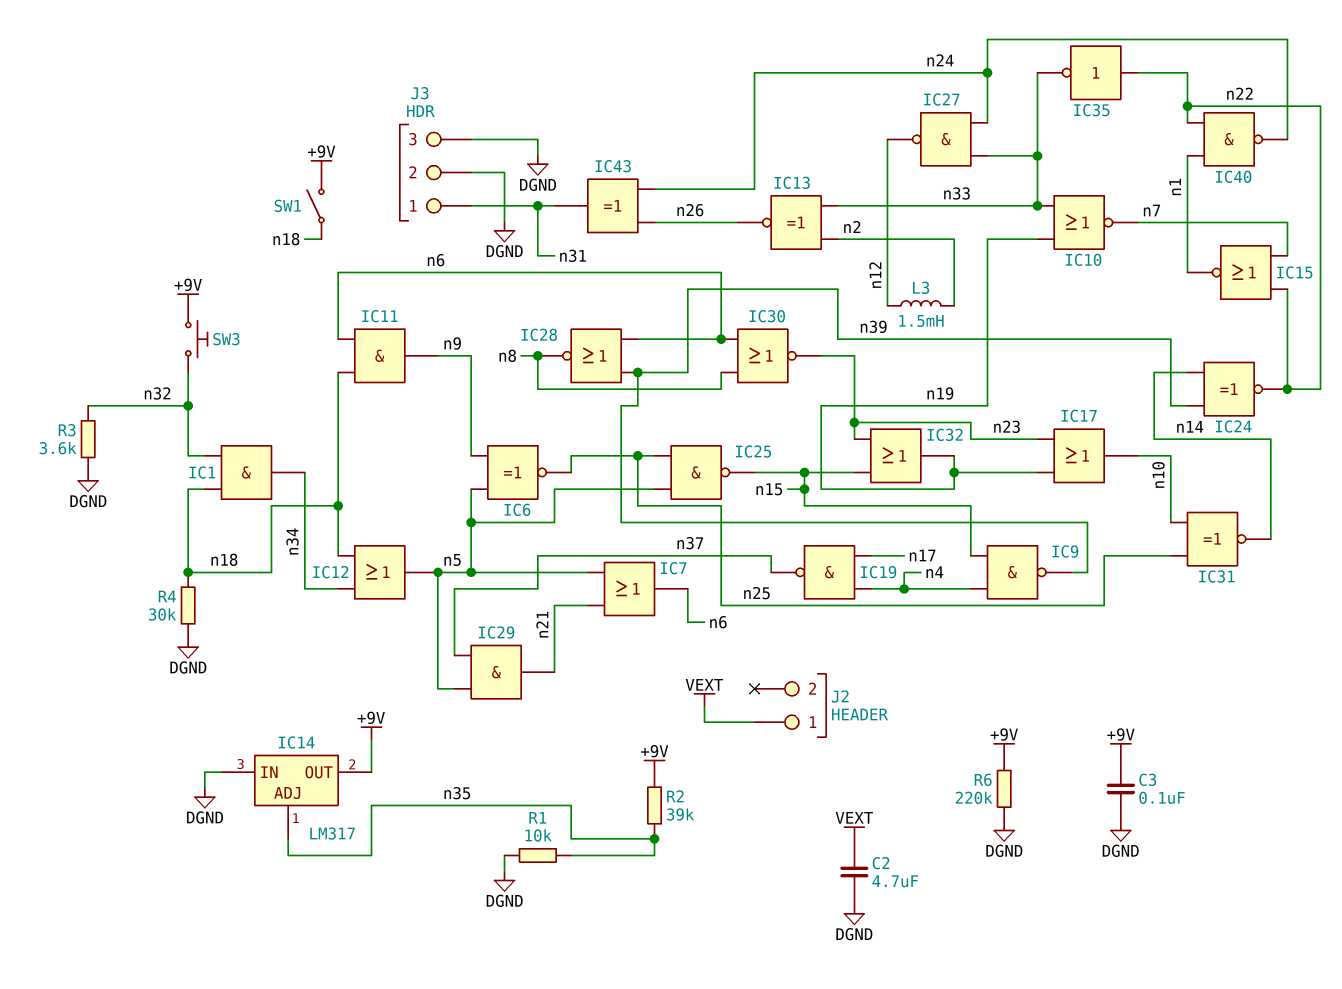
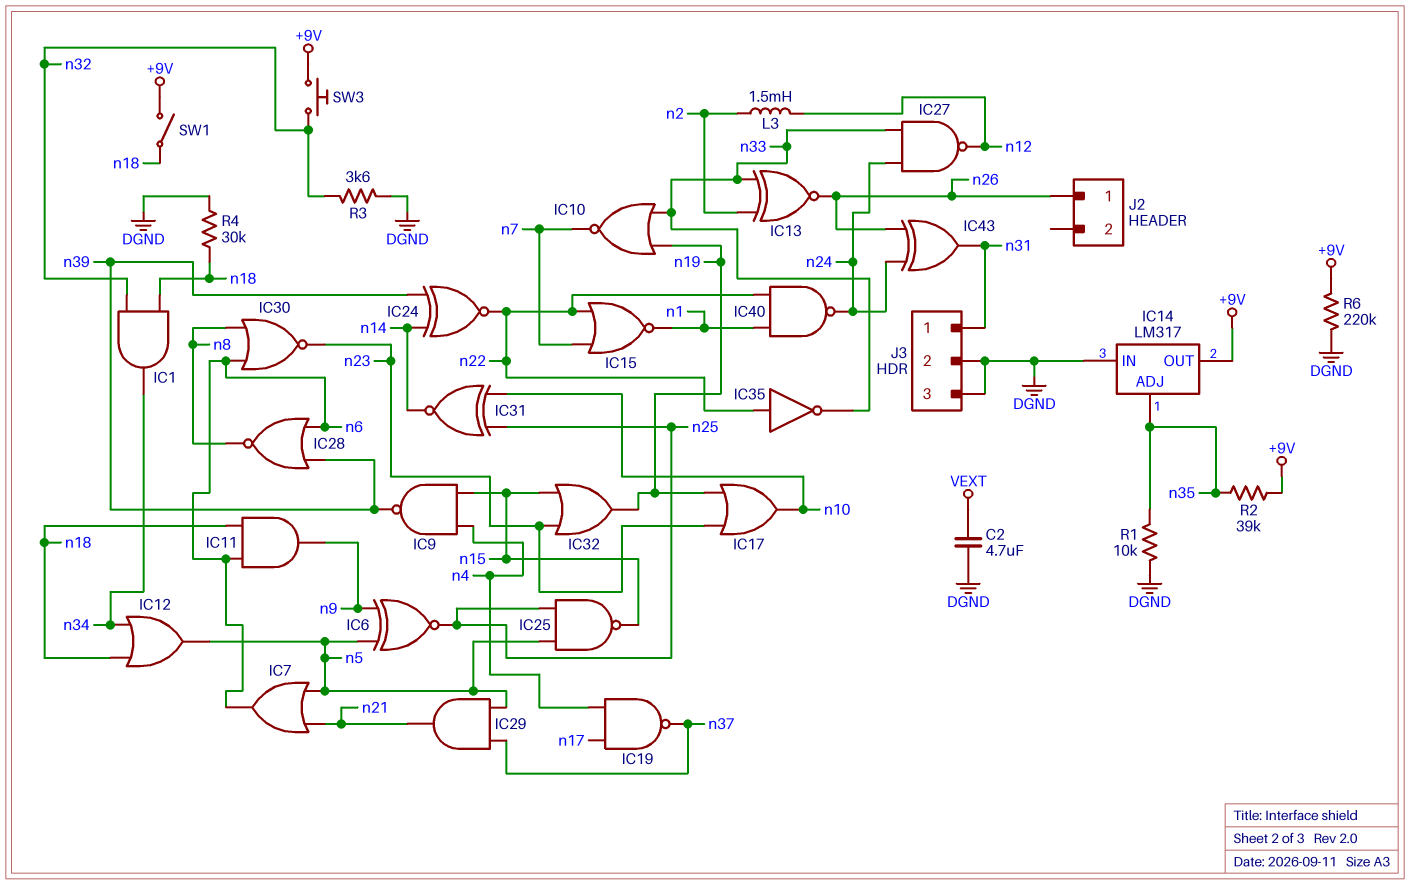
C3: 100nF (+9V, DGND) -> none
J2 pin 1: VEXT -> n26

